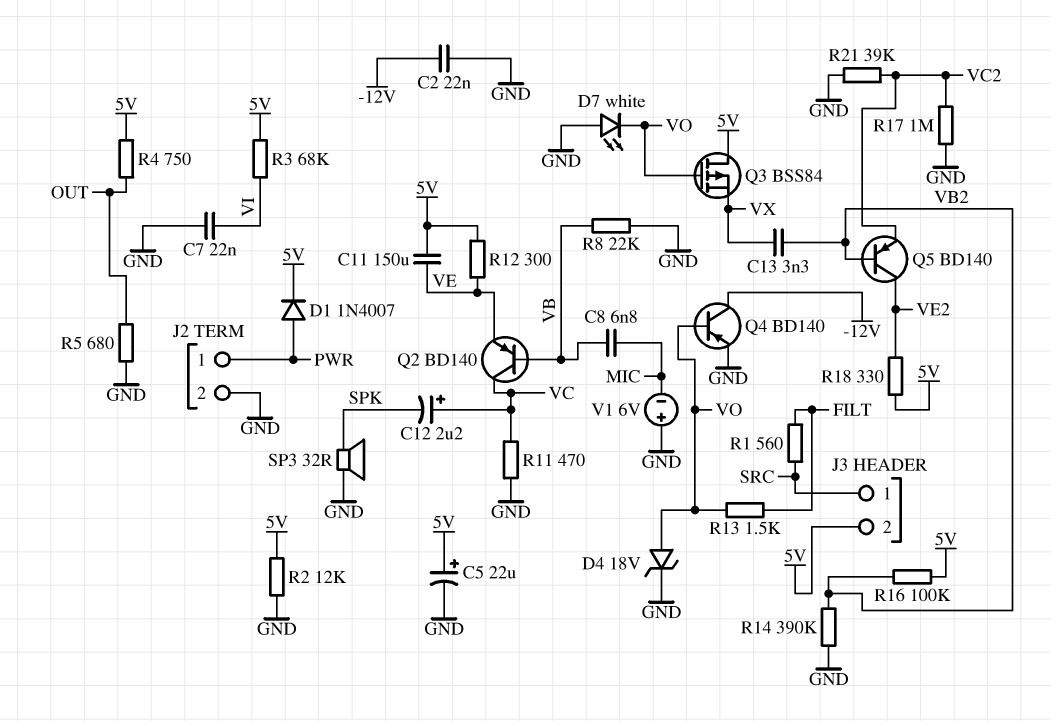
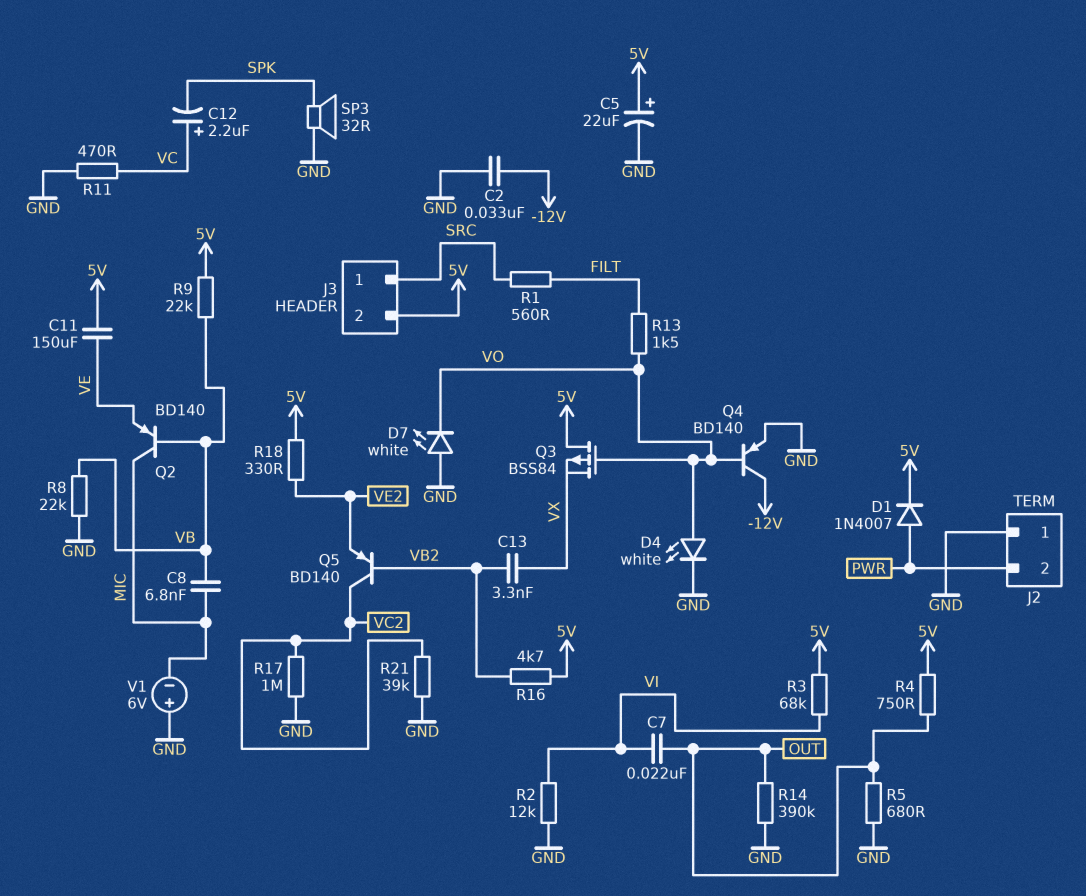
C2: 22nF (-12V, GND) -> 33nF (-12V, GND)
C7: 22nF (GND, VI) -> 22nF (OUT, VI)
D4: zener 18V (A VO, K GND) -> LED white (A VO, K GND)
J2 pin 1: PWR -> GND
J2 pin 2: GND -> PWR
Q2: PNP BD140 (B VB, C VC, E VE) -> PNP BD140 (B VB, C MIC, E VE)
Q5: PNP BD140 (B VB2, C VE2, E VC2) -> PNP BD140 (B VB2, C VC2, E VE2)
R2: 12k (5V, GND) -> 12k (GND, VI)
R9: none -> 22k (5V, VB)
R12: 300 (5V, VE) -> none
R14: 390k (GND, VB2) -> 390k (GND, OUT)
R16: 100k (5V, VB2) -> 4.7k (5V, VB2)

